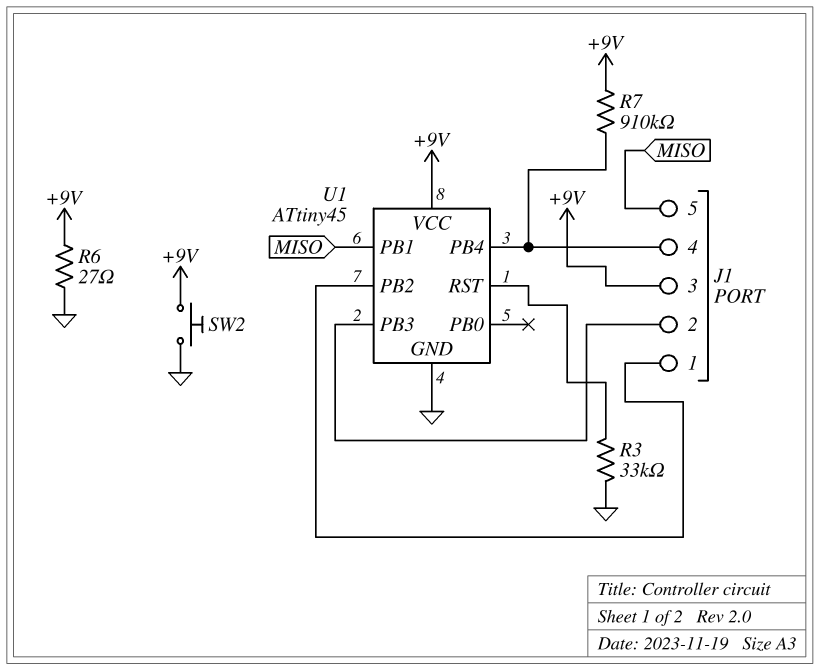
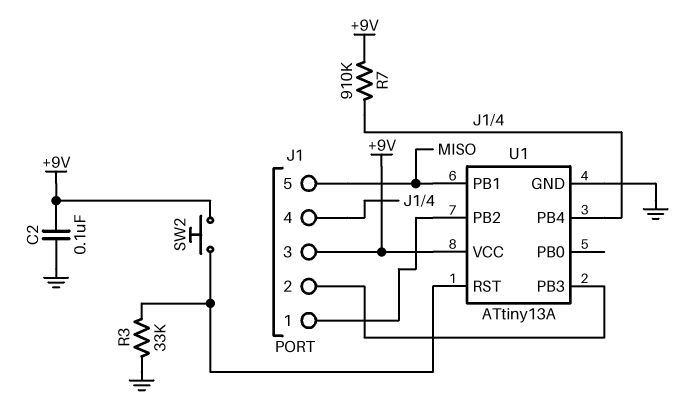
C2: none -> 100nF (+9V, GND)
R6: 27 (+9V, GND) -> none
SW2: button (+9V, GND) -> button (+9V, U1/RST)
U1: ATtiny45 -> ATtiny13A

